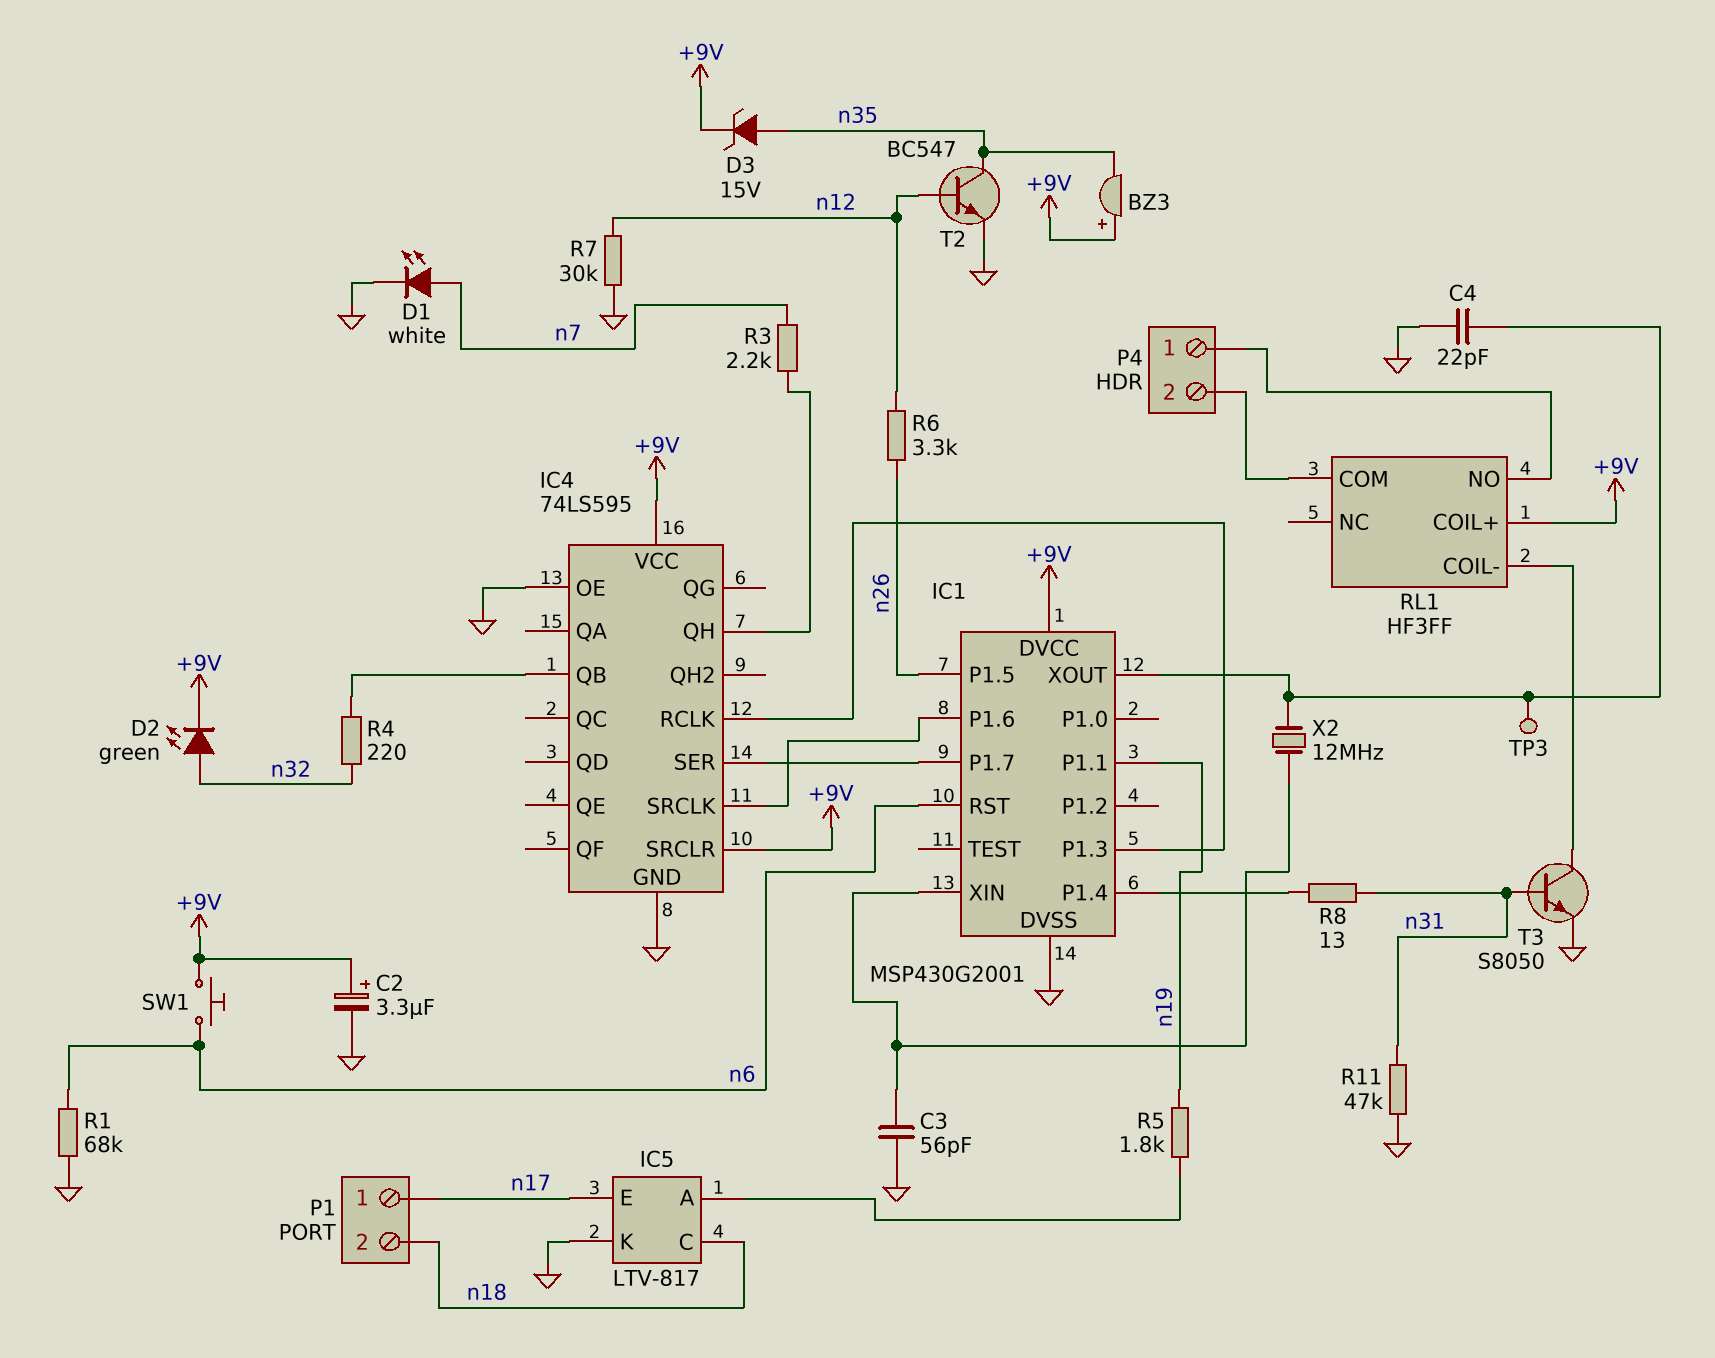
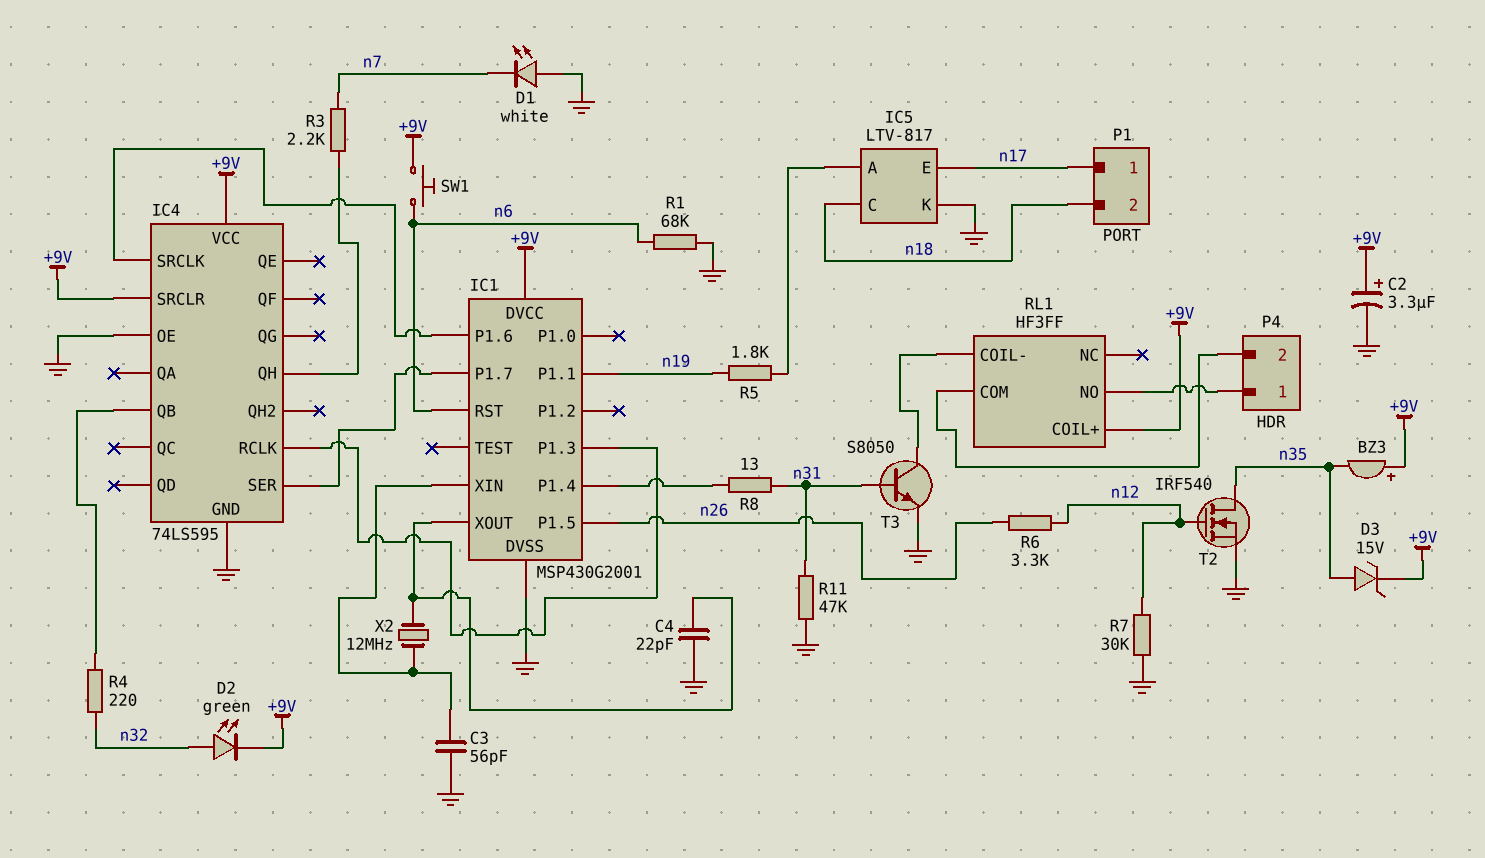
D1: LED white (A n7, K GND) -> LED white (A GND, K n7)
T2: NPN BC547 (B n12, C n35, E GND) -> NMOS IRF540 (G n12, D n35, S GND)
TP3: test point (IC1/XOUT) -> none

